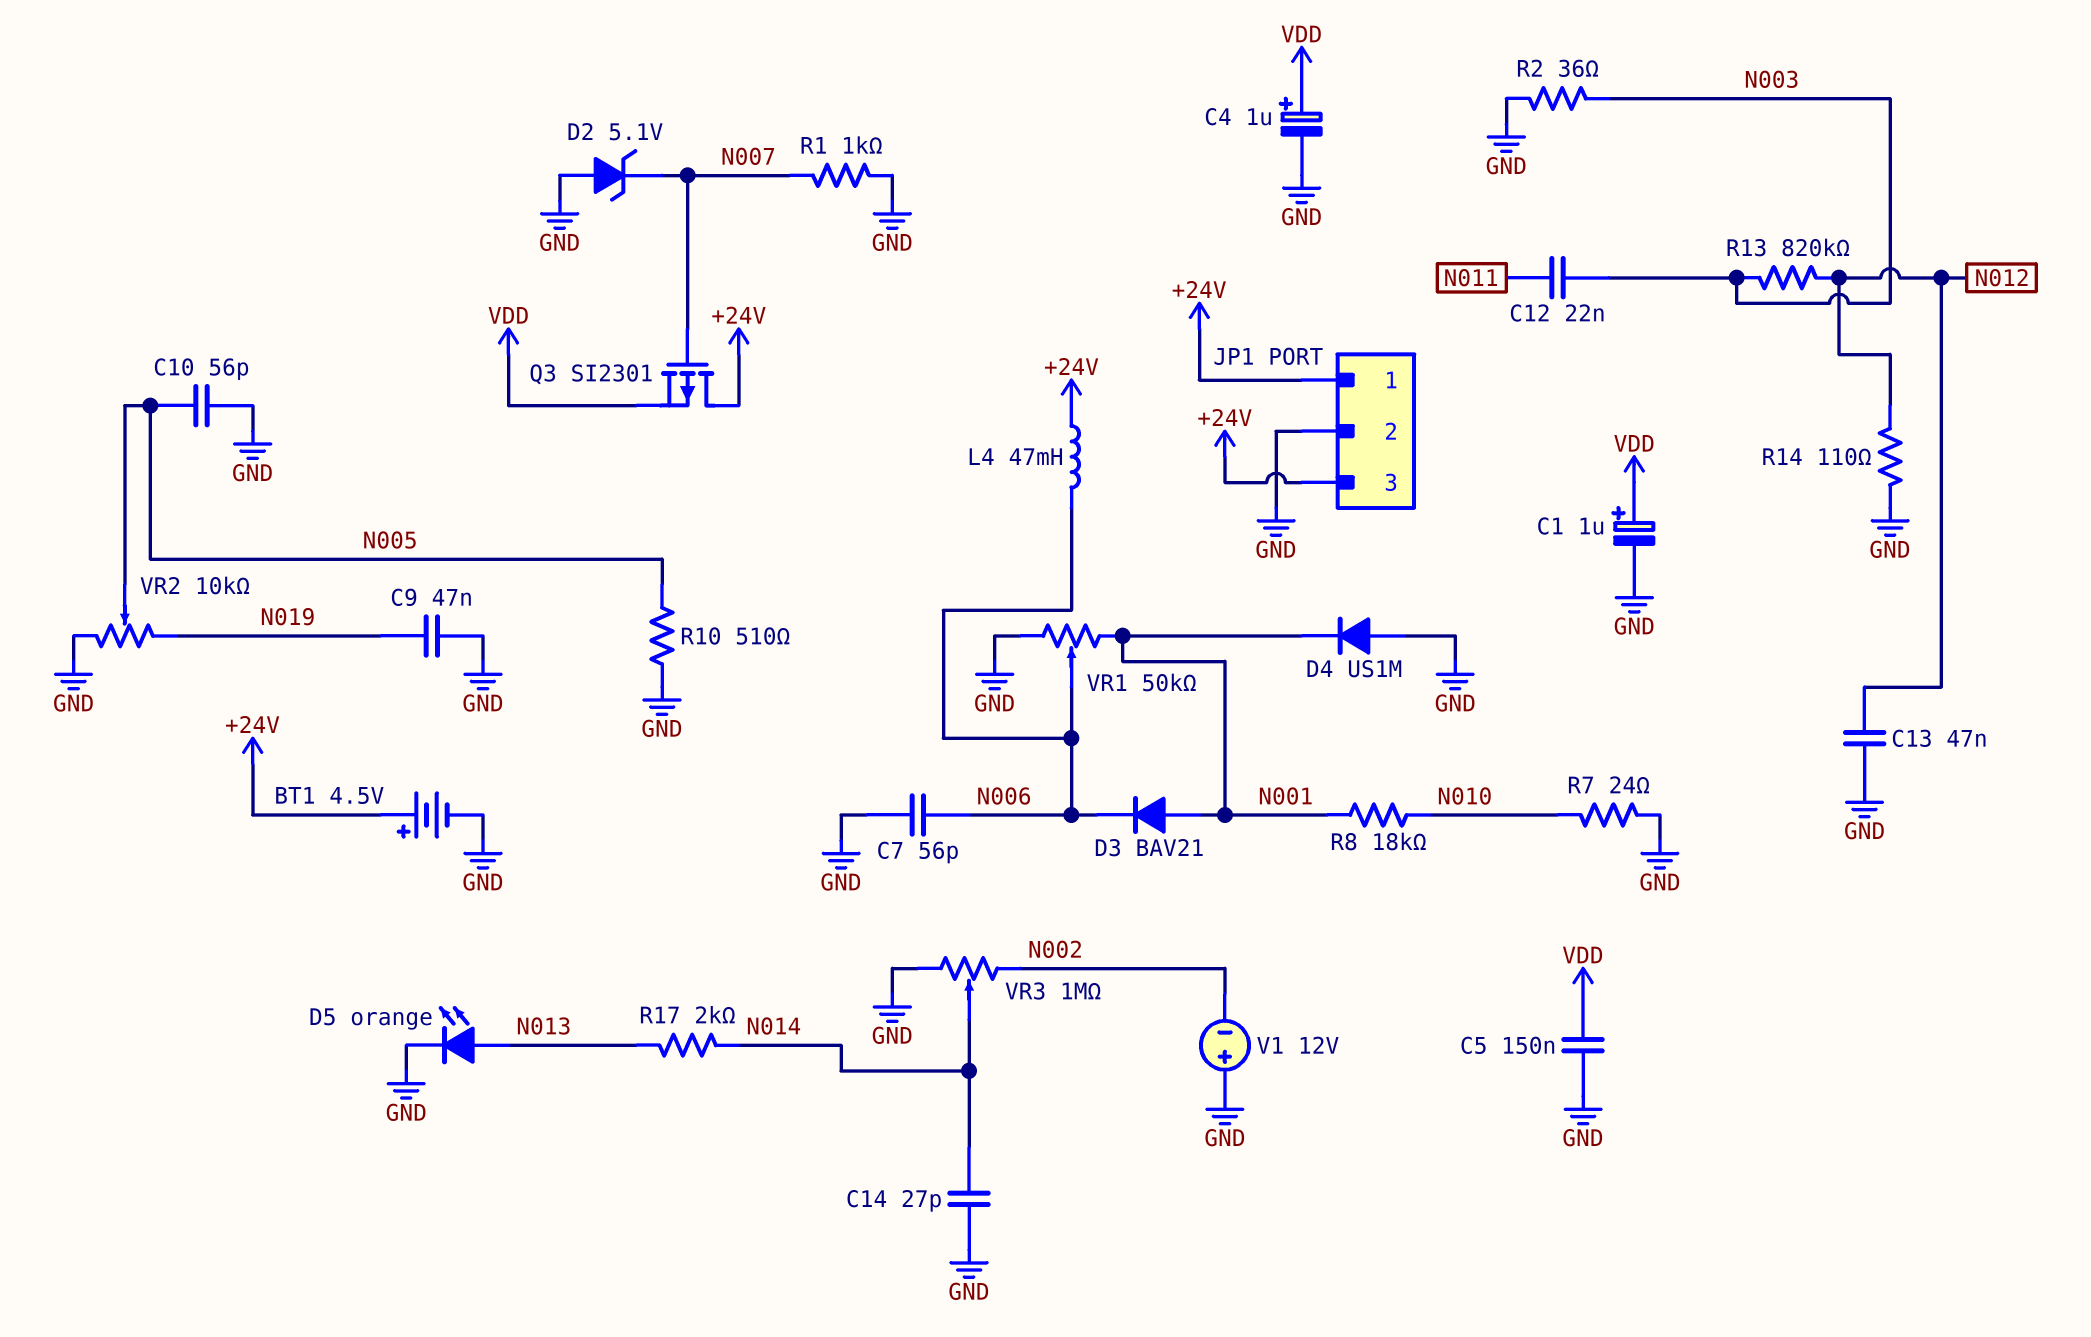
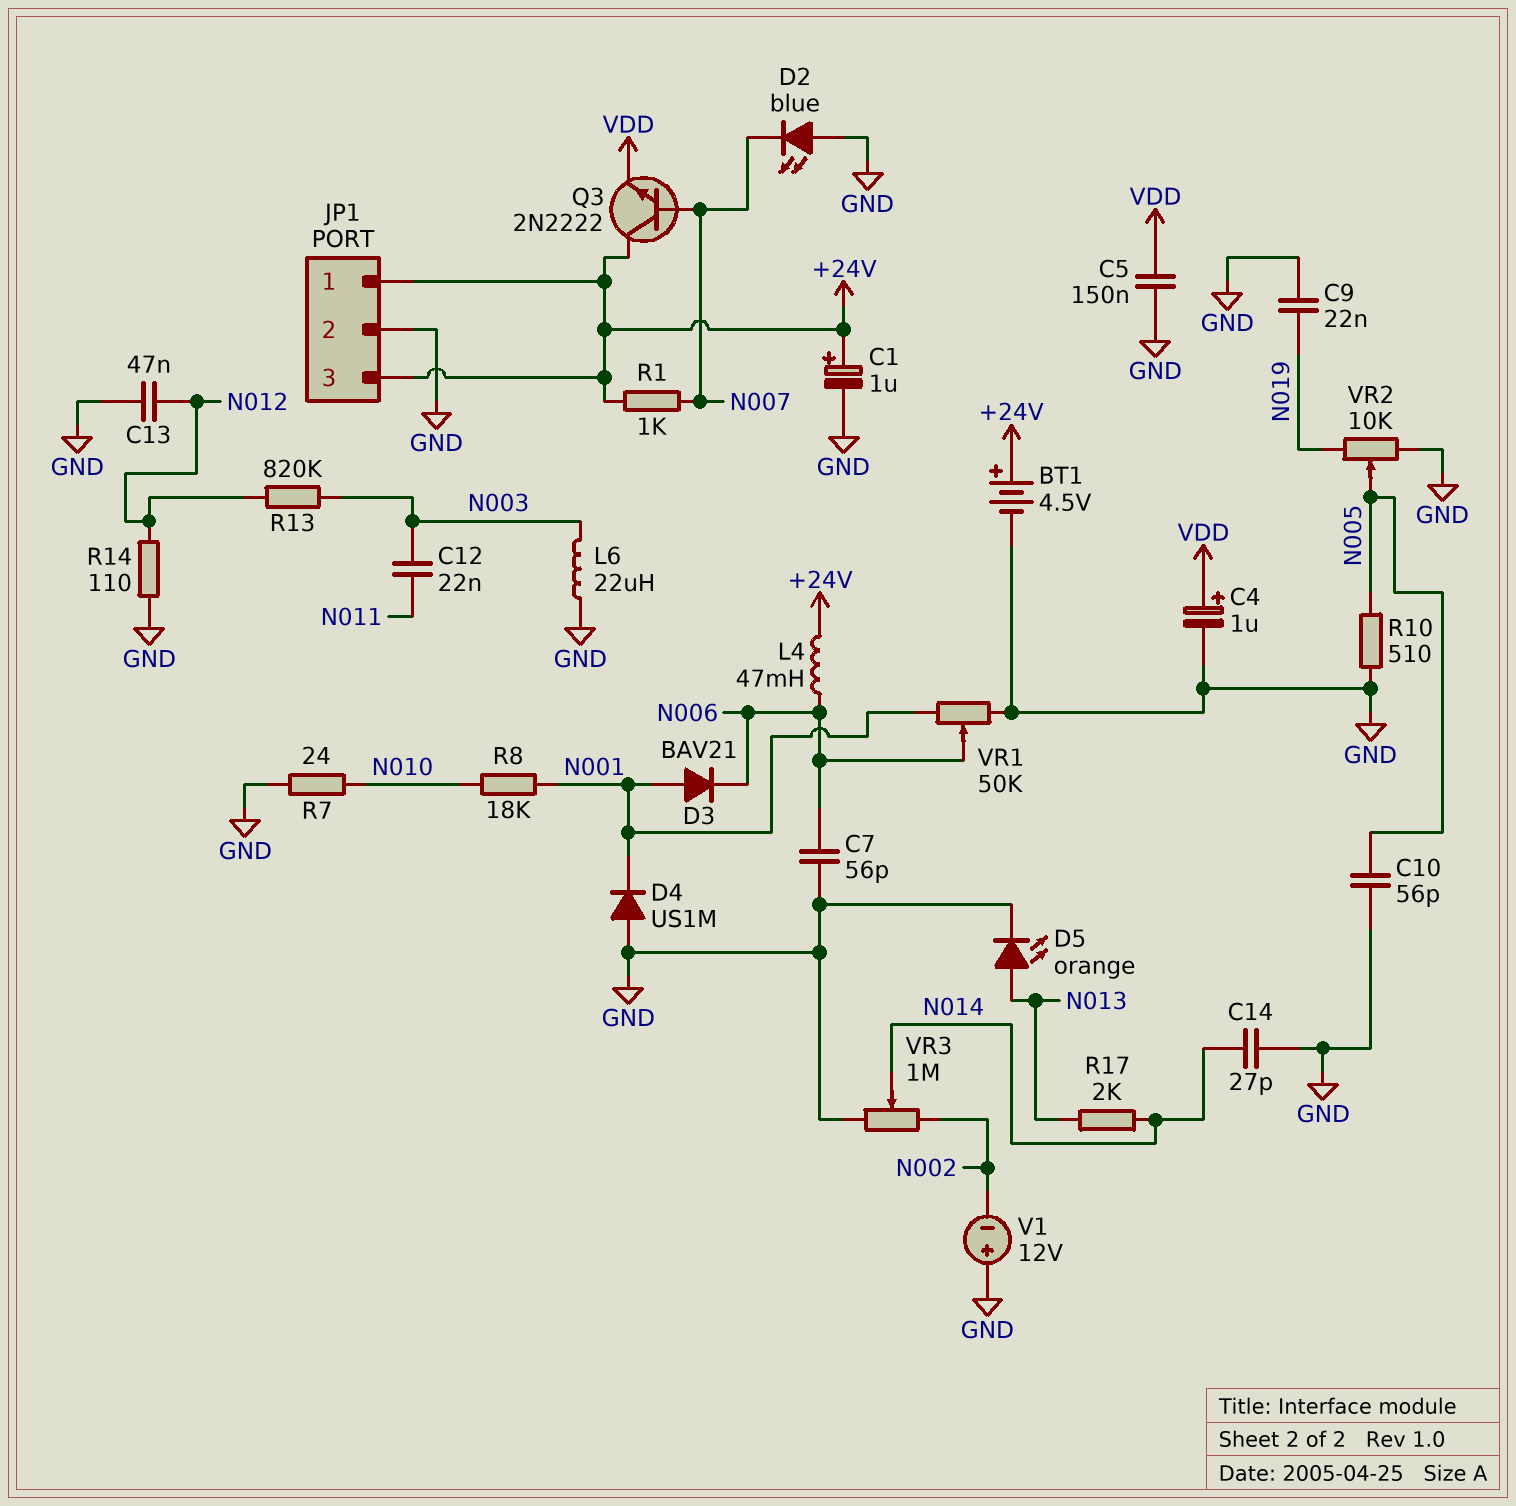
C1: 1uF (plus VDD, minus GND) -> 1uF (plus +24V, minus GND)
C9: 47nF (GND, N019) -> 22nF (GND, N019)
D2: zener 5.1V (A GND, K N007) -> LED blue (A GND, K N007)
L6: none -> 22uH (GND, N003)
Q3: PMOS SI2301 (G N007, D +24V, S VDD) -> NPN 2N2222 (B N007, C +24V, E VDD)
R1: 1k (GND, N007) -> 1k (+24V, N007)
R2: 36 (GND, N003) -> none

